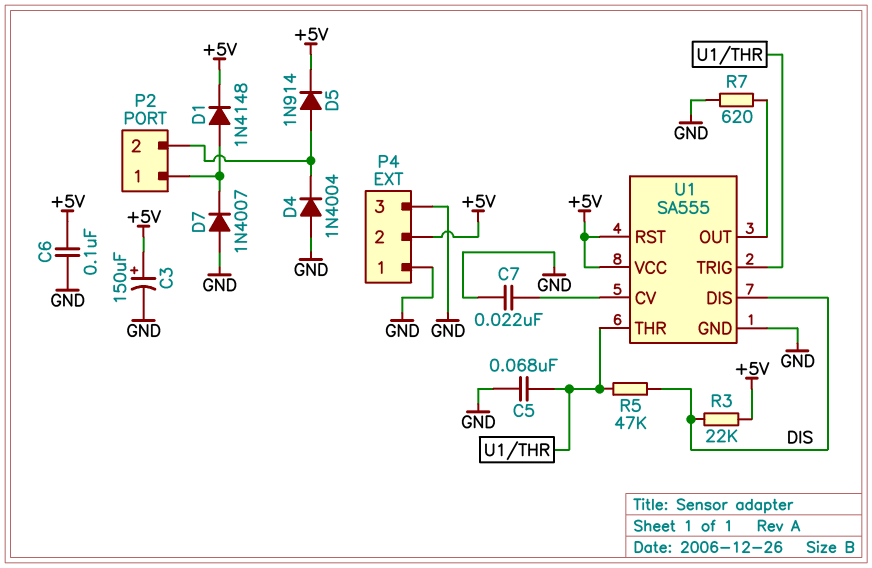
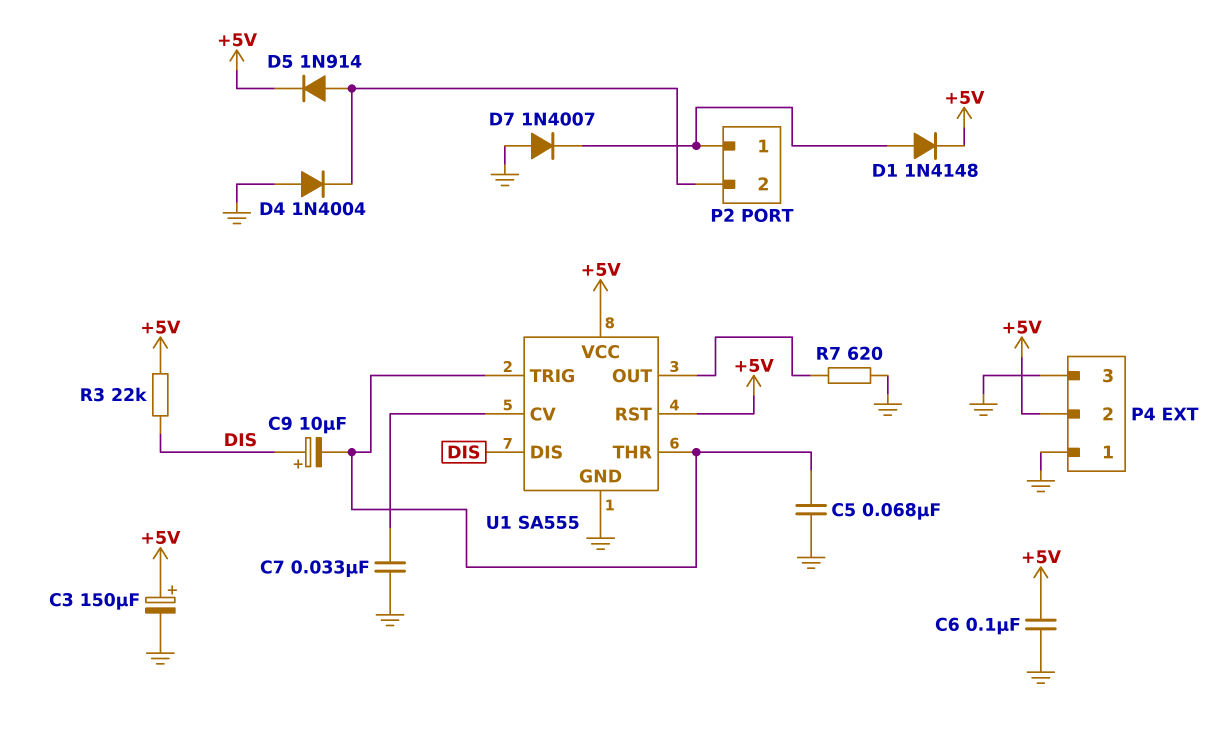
C7: 22nF (GND, U1/CV) -> 33nF (GND, U1/CV)
C9: none -> 10uF (plus DIS, minus U1/THR)
R5: 47k (DIS, U1/THR) -> none

